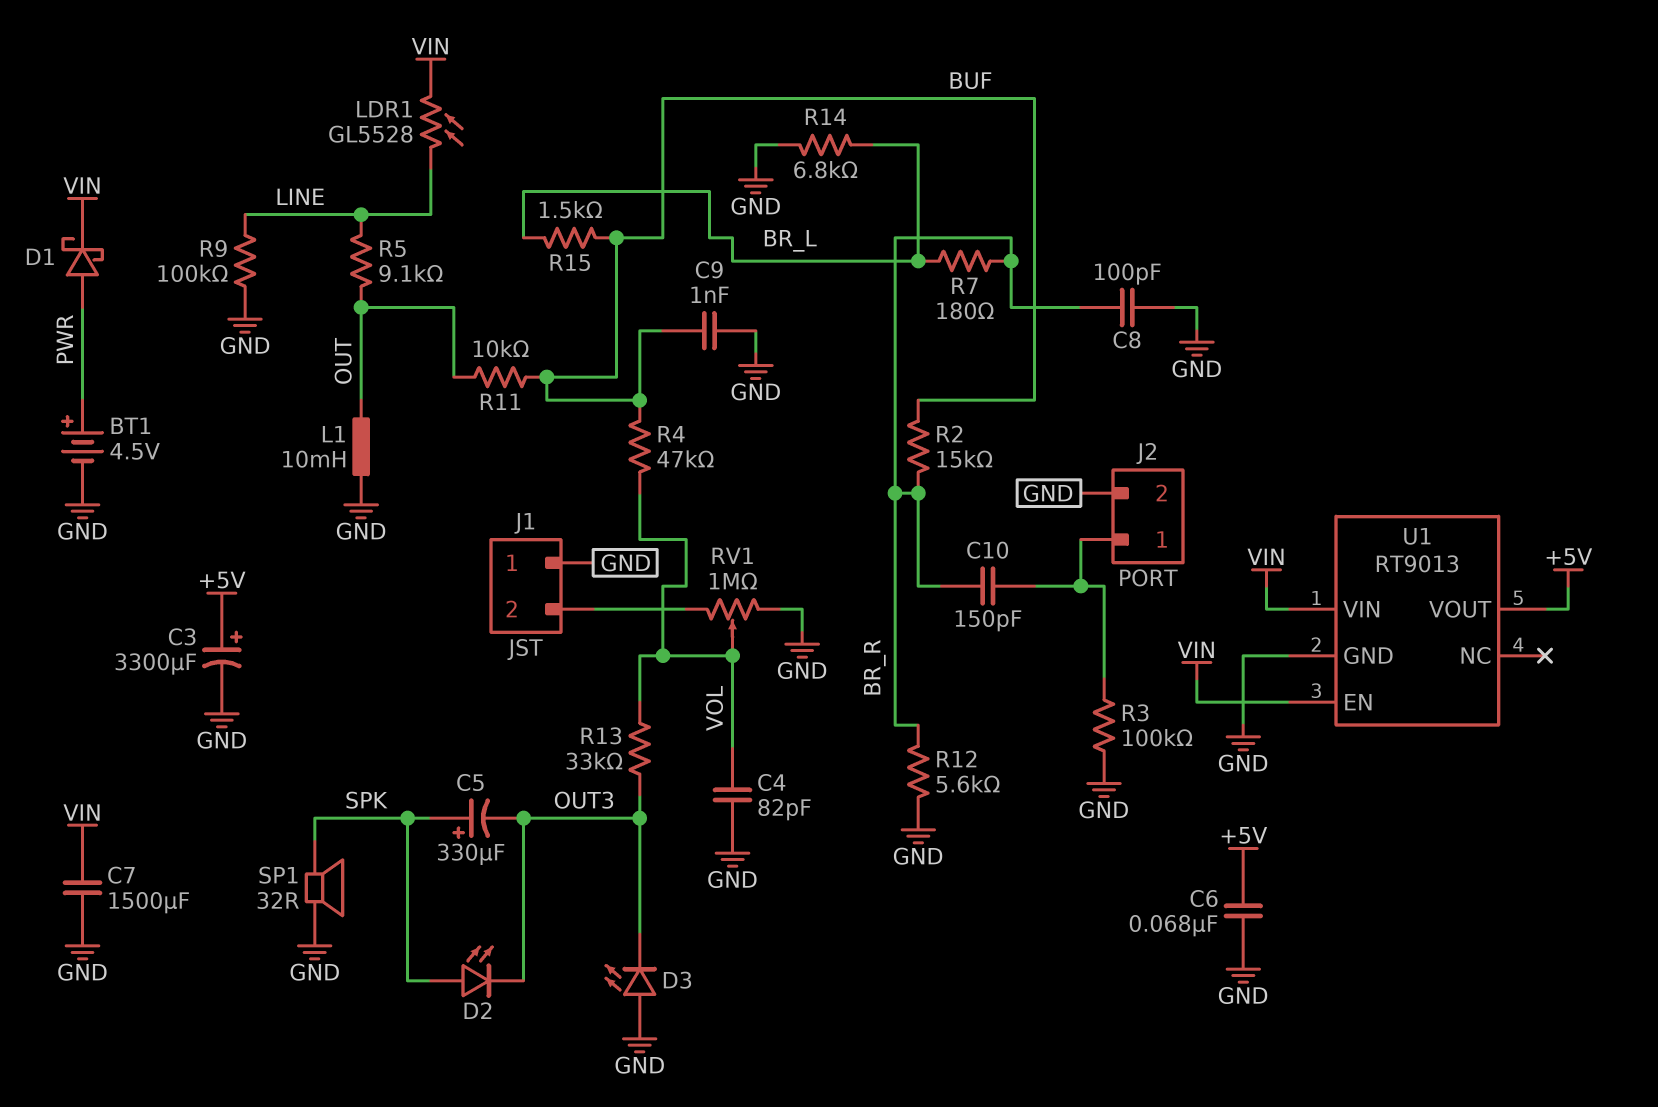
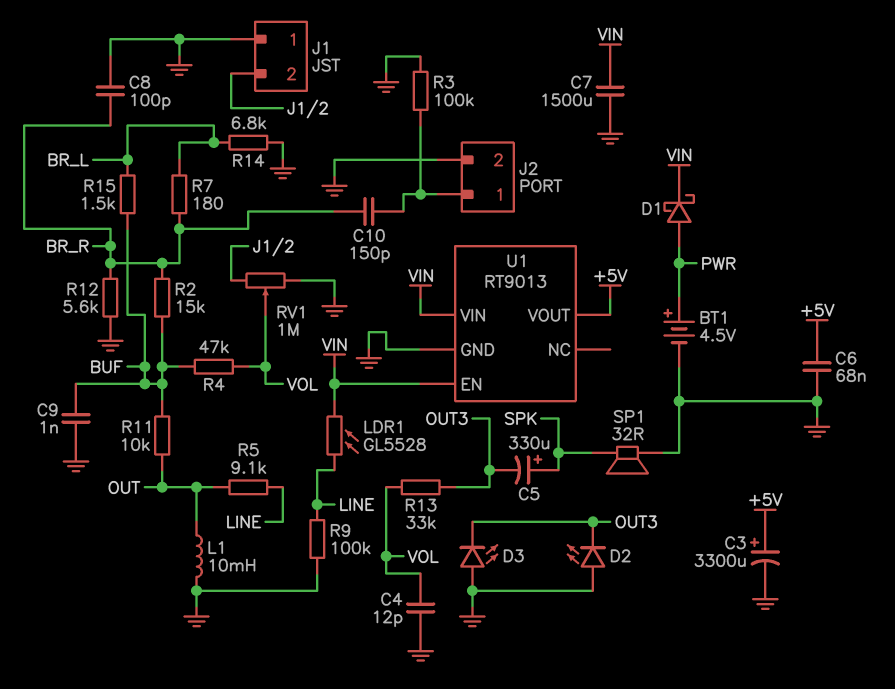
C4: 82pF (GND, VOL) -> 12pF (GND, VOL)
D2: LED (A SPK, K OUT3) -> LED (A GND, K OUT3)

